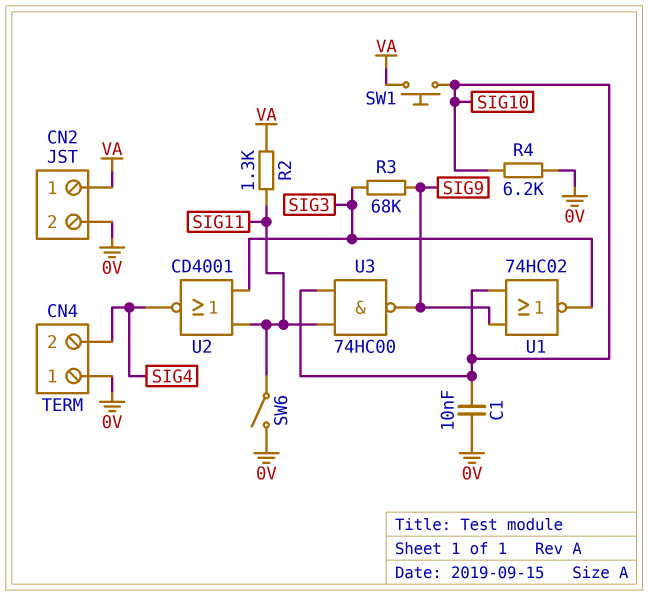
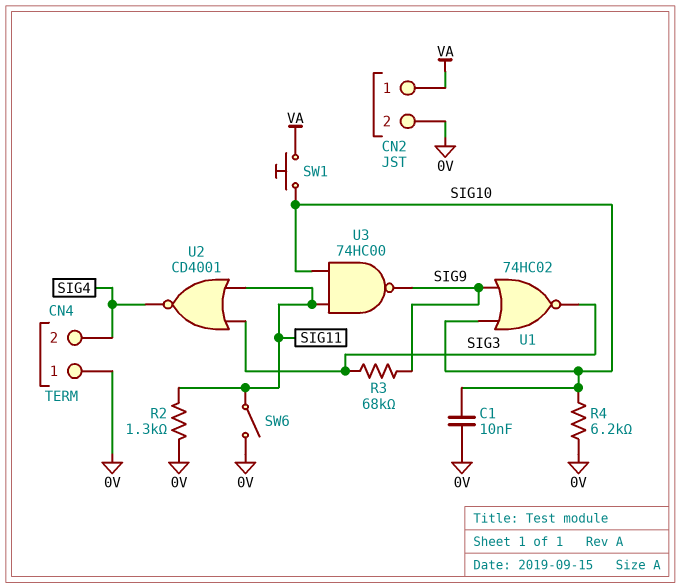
R2: 1.3k (SIG11, VA) -> 1.3k (0V, SIG11)

